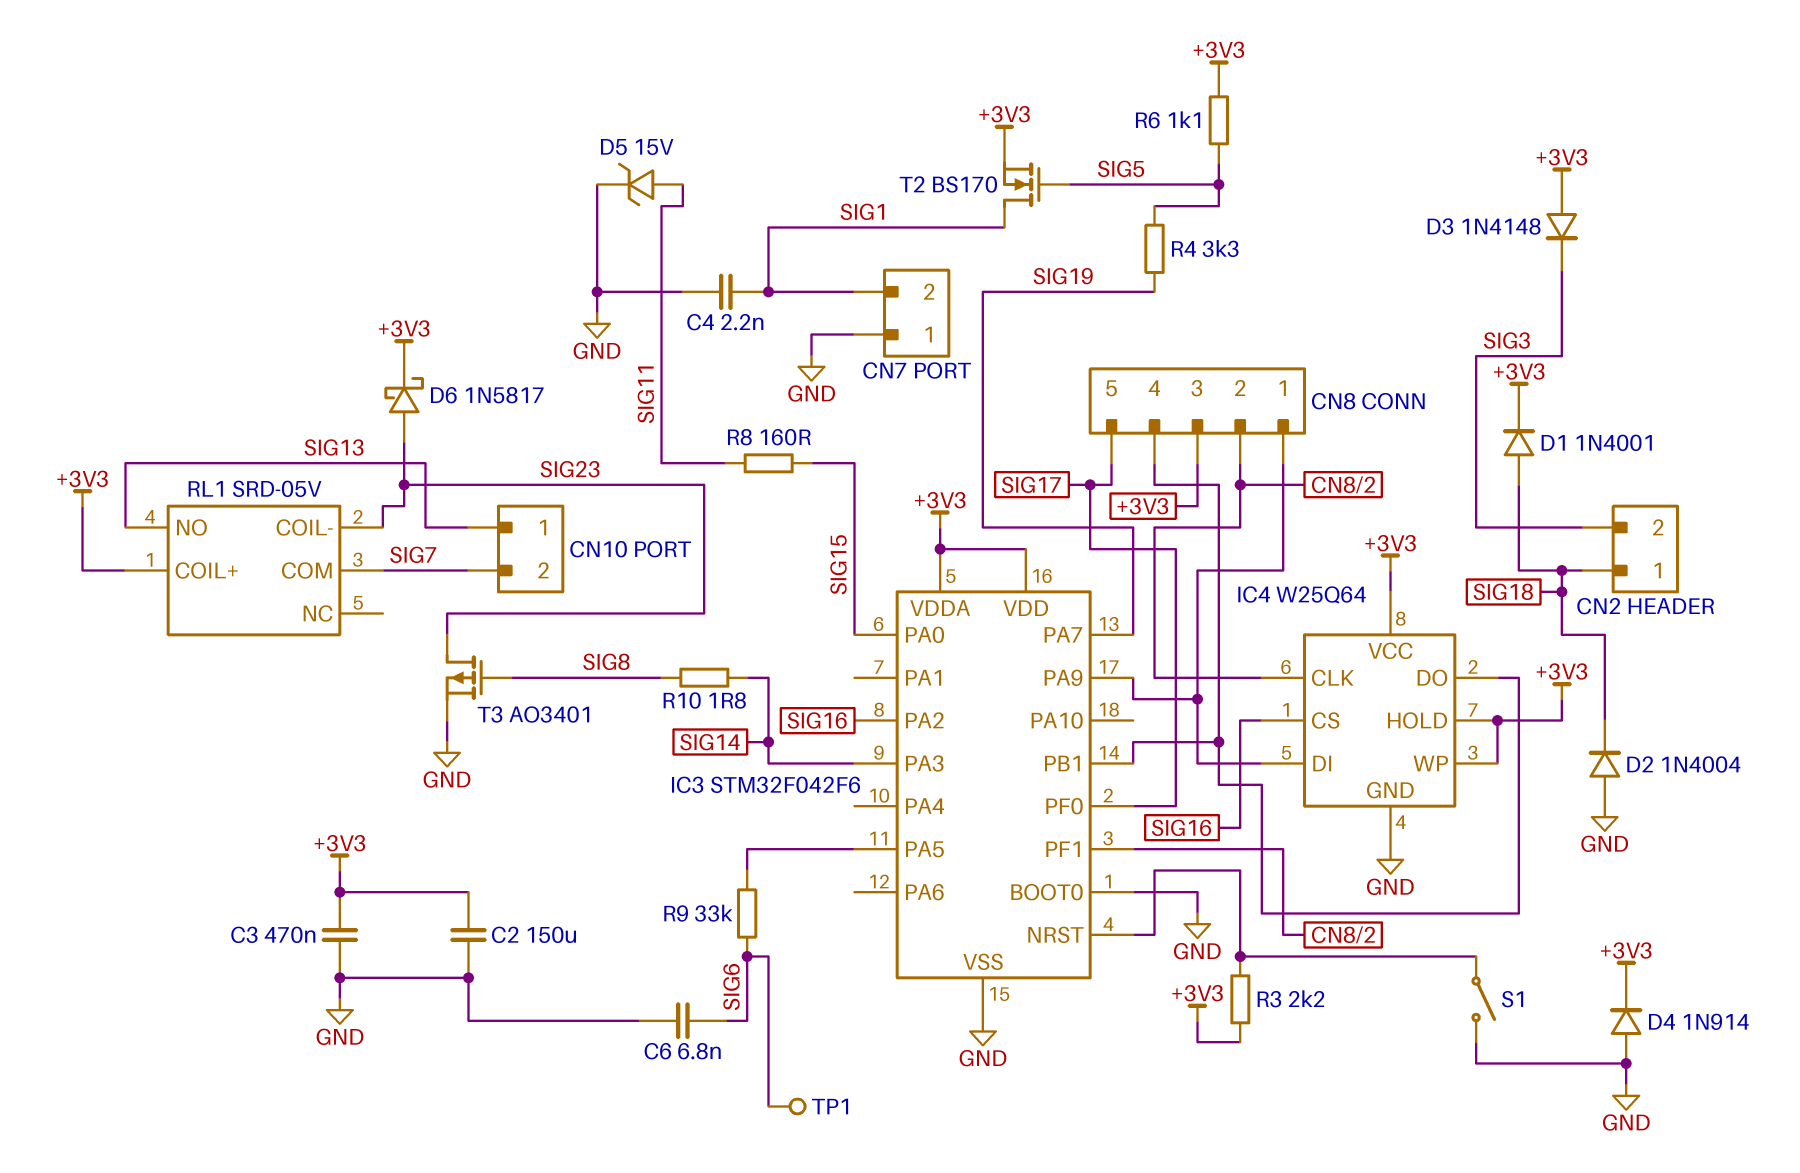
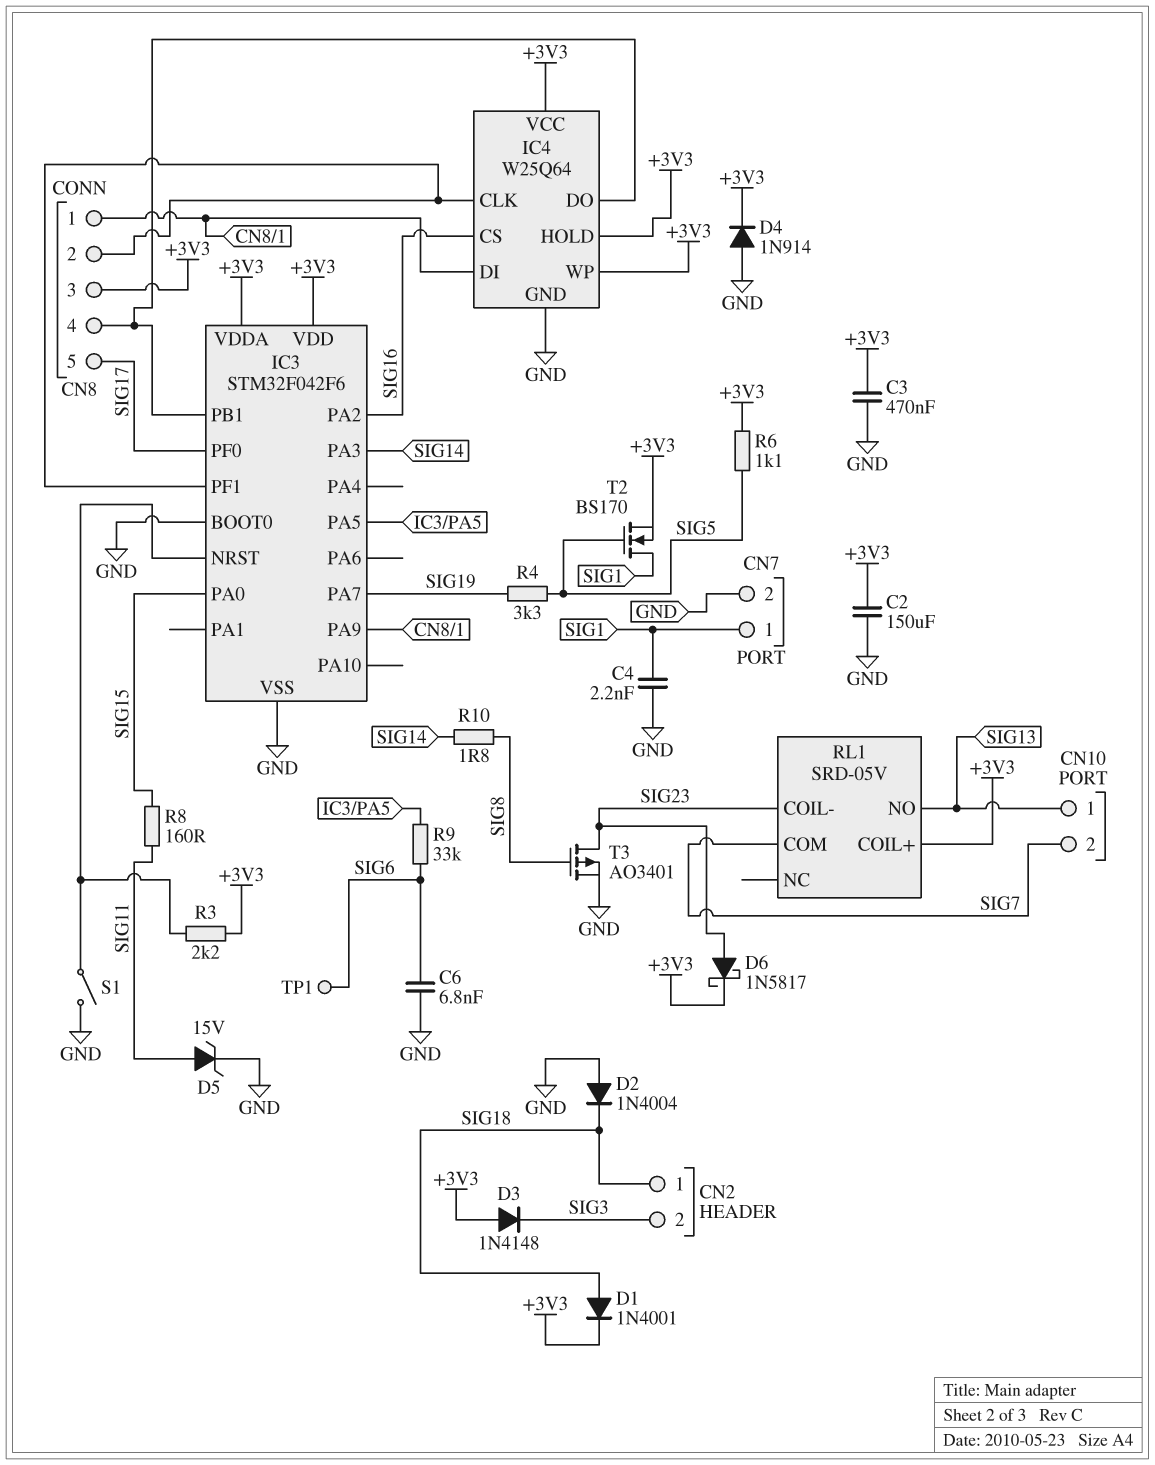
CN7 pin 1: GND -> SIG1
CN7 pin 2: SIG1 -> GND

